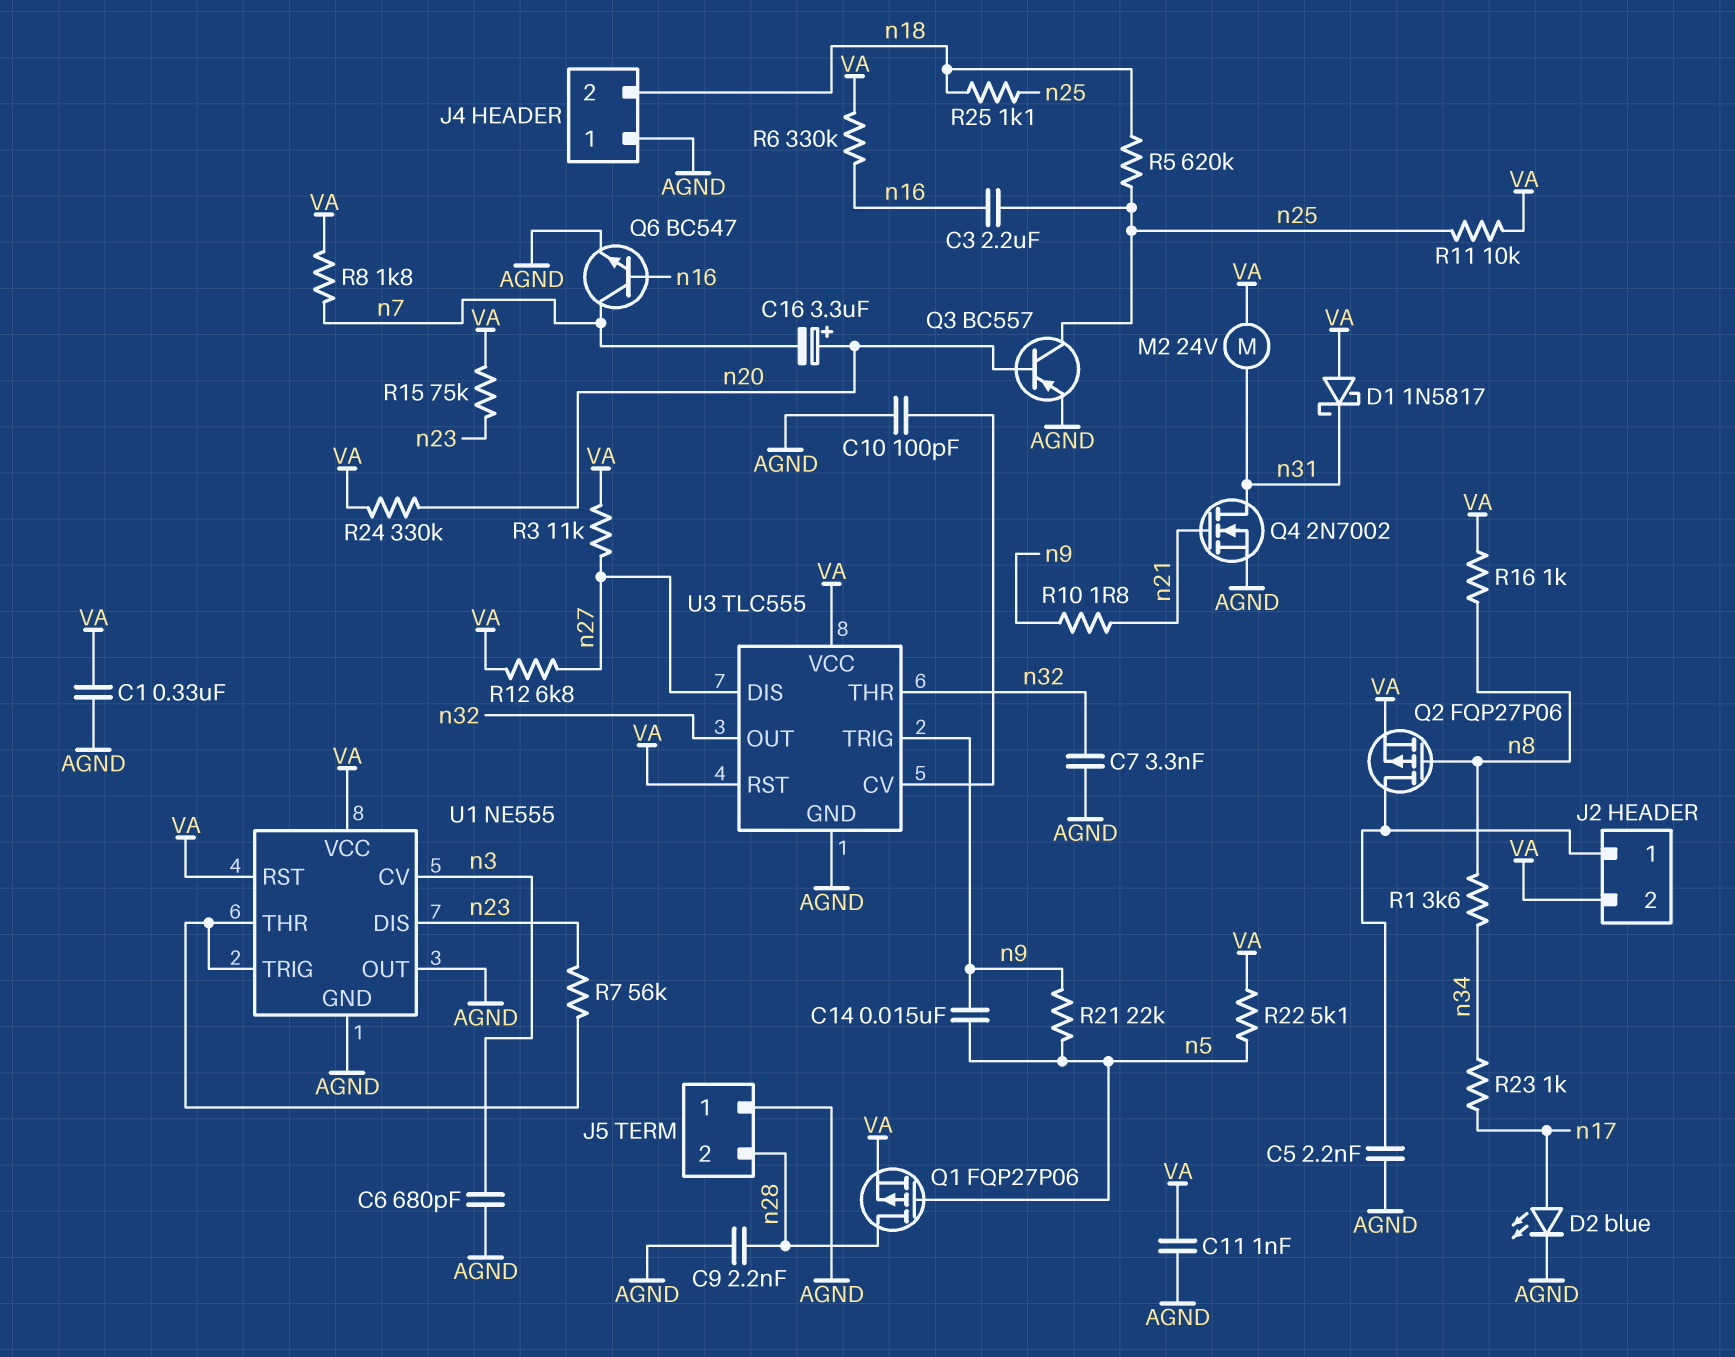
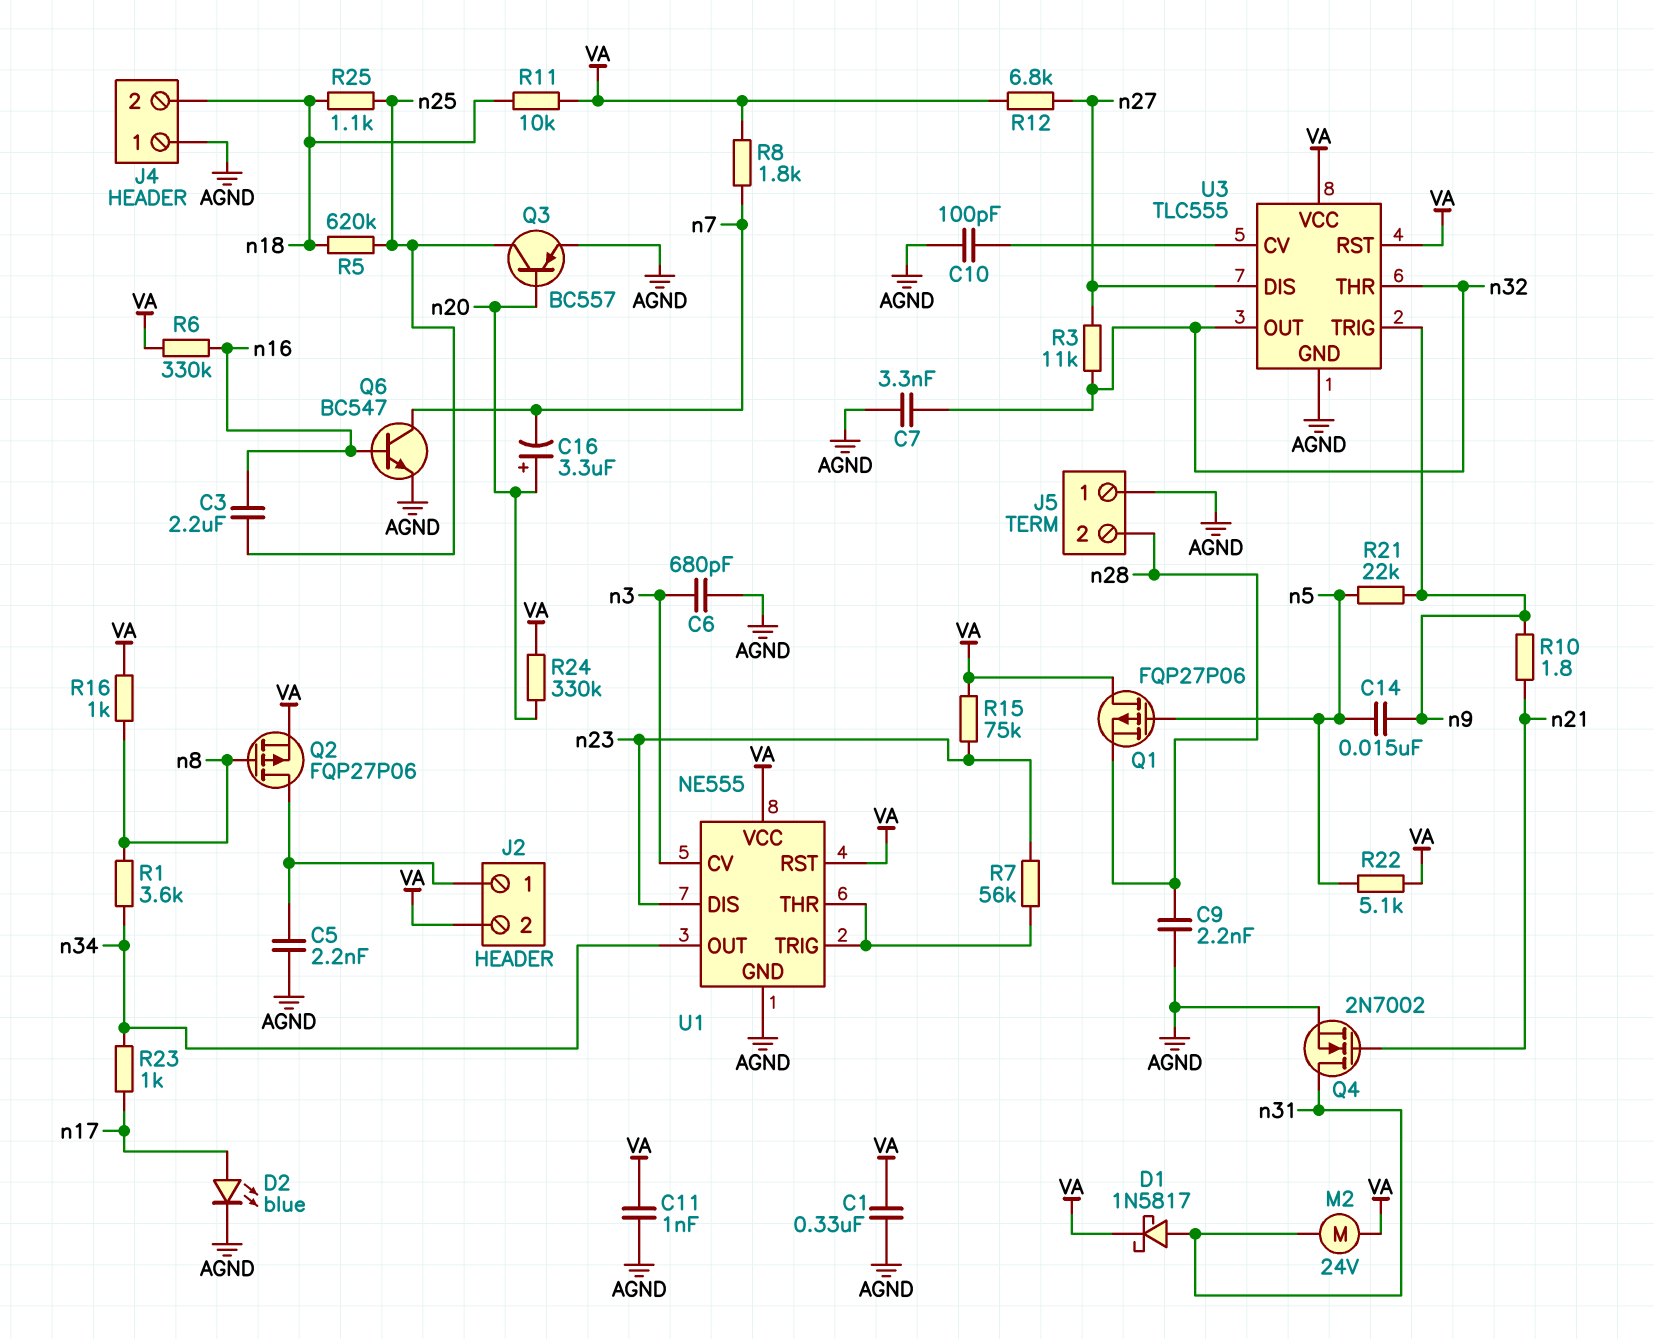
D1: schottky 1N5817 (A VA, K n31) -> schottky 1N5817 (A n31, K VA)
Q1: PMOS FQP27P06 (G n5, D n28, S VA) -> PMOS FQP27P06 (G n5, D VA, S n28)
R3: 11k (VA, n27) -> 11k (n27, n32)
R11: 10k (VA, n25) -> 10k (VA, n18)
U1 pin OUT: AGND -> n34

